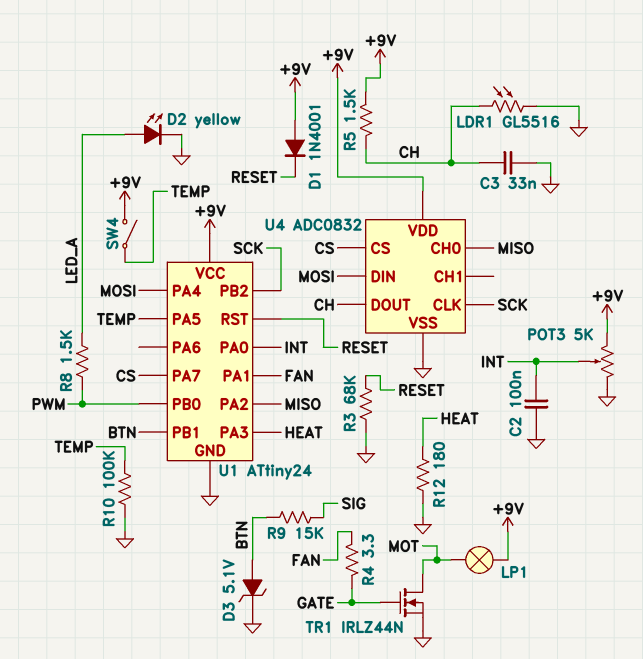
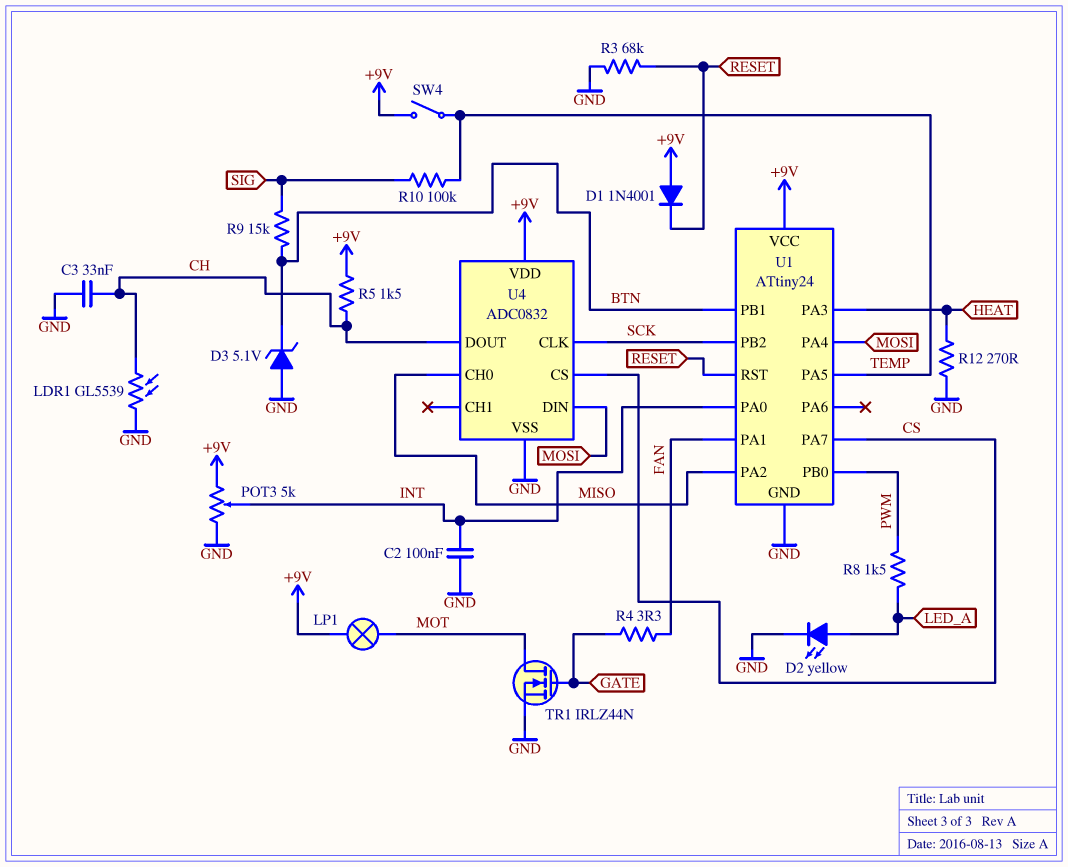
D3: zener 5.1V (A BTN, K GND) -> zener 5.1V (A GND, K BTN)
LDR1: GL5516 (CH, GND) -> GL5539 (CH, GND)
R10: 100k (GND, TEMP) -> 100k (SIG, TEMP)
R12: 180 (GND, HEAT) -> 270 (GND, HEAT)

